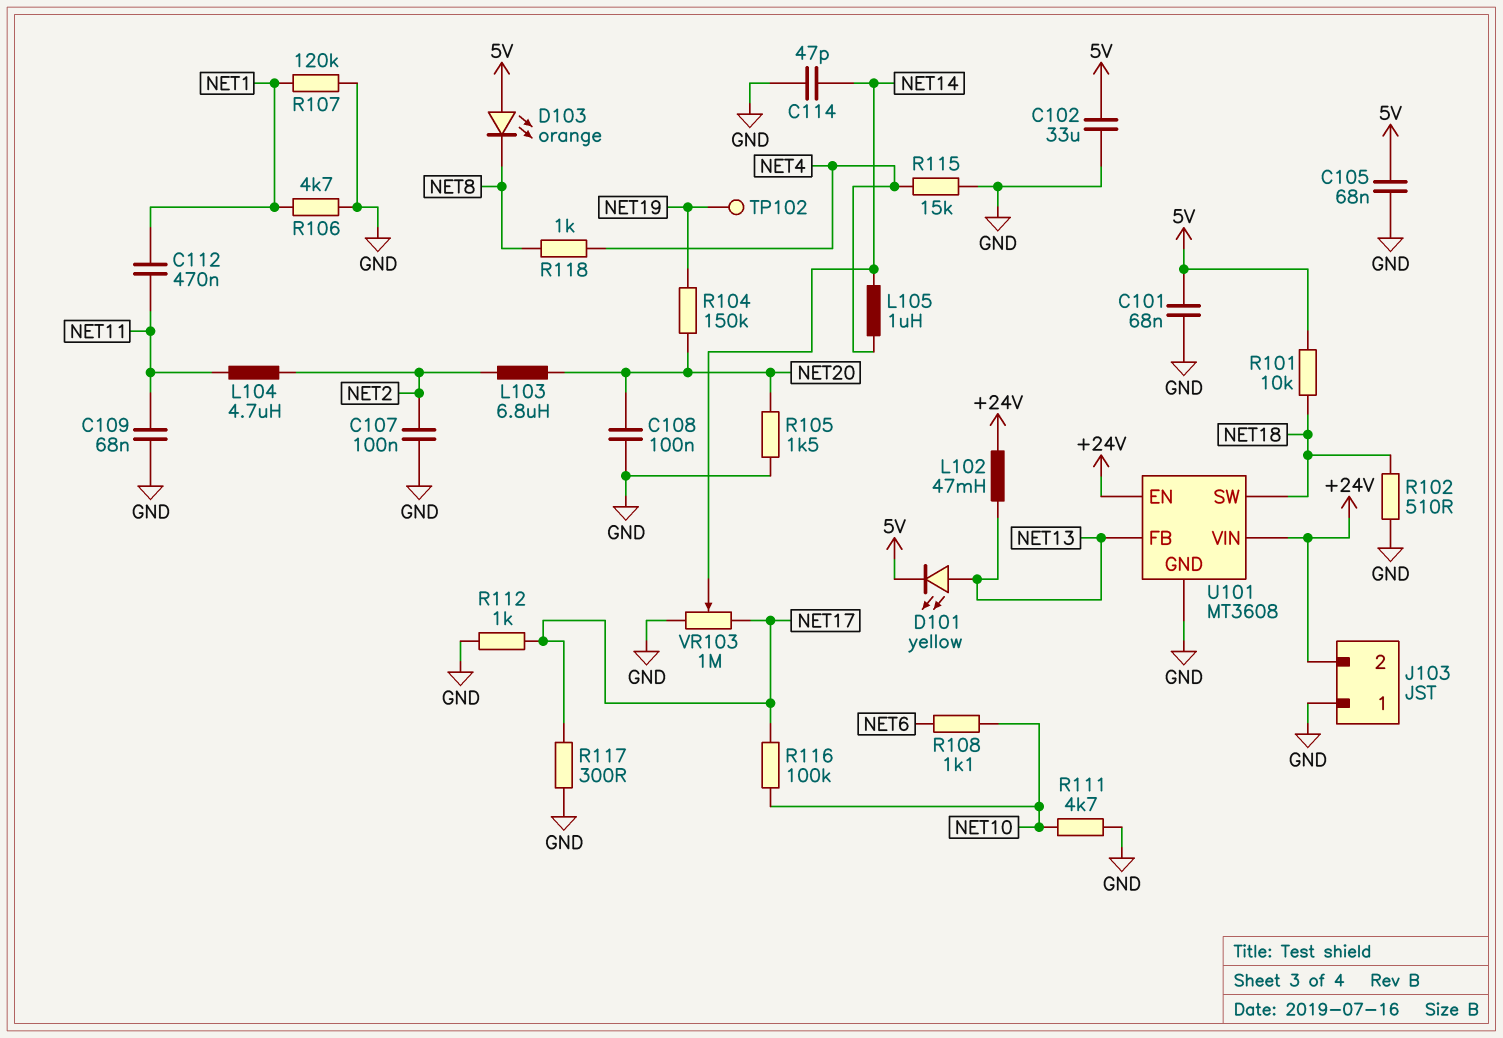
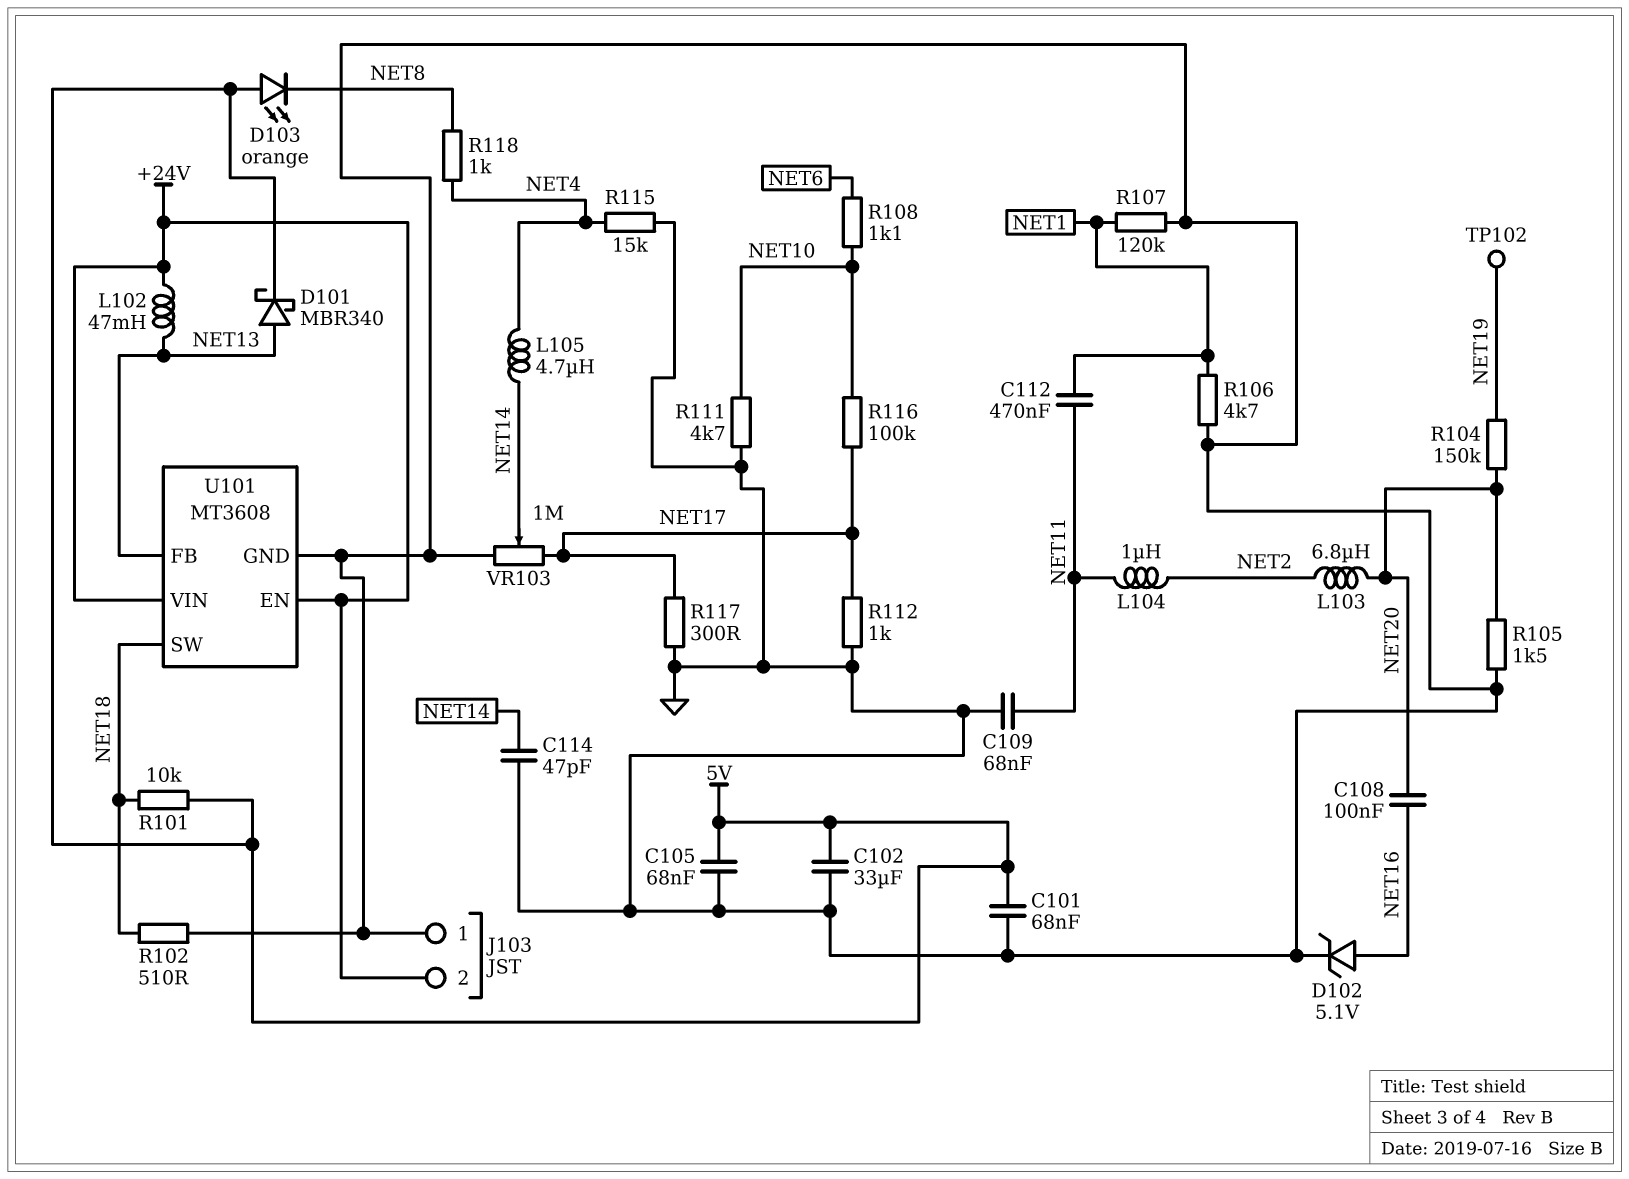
C107: 100nF (GND, NET2) -> none
C108: 100nF (GND, NET20) -> 100nF (NET16, NET20)
D101: LED yellow (A NET13, K 5V) -> schottky MBR340 (A NET13, K 5V)
D102: none -> zener 5.1V (A NET16, K GND)
L104: 4.7uH (NET2, NET11) -> 1uH (NET2, NET11)
L105: 1uH (NET4, NET14) -> 4.7uH (NET4, NET14)

